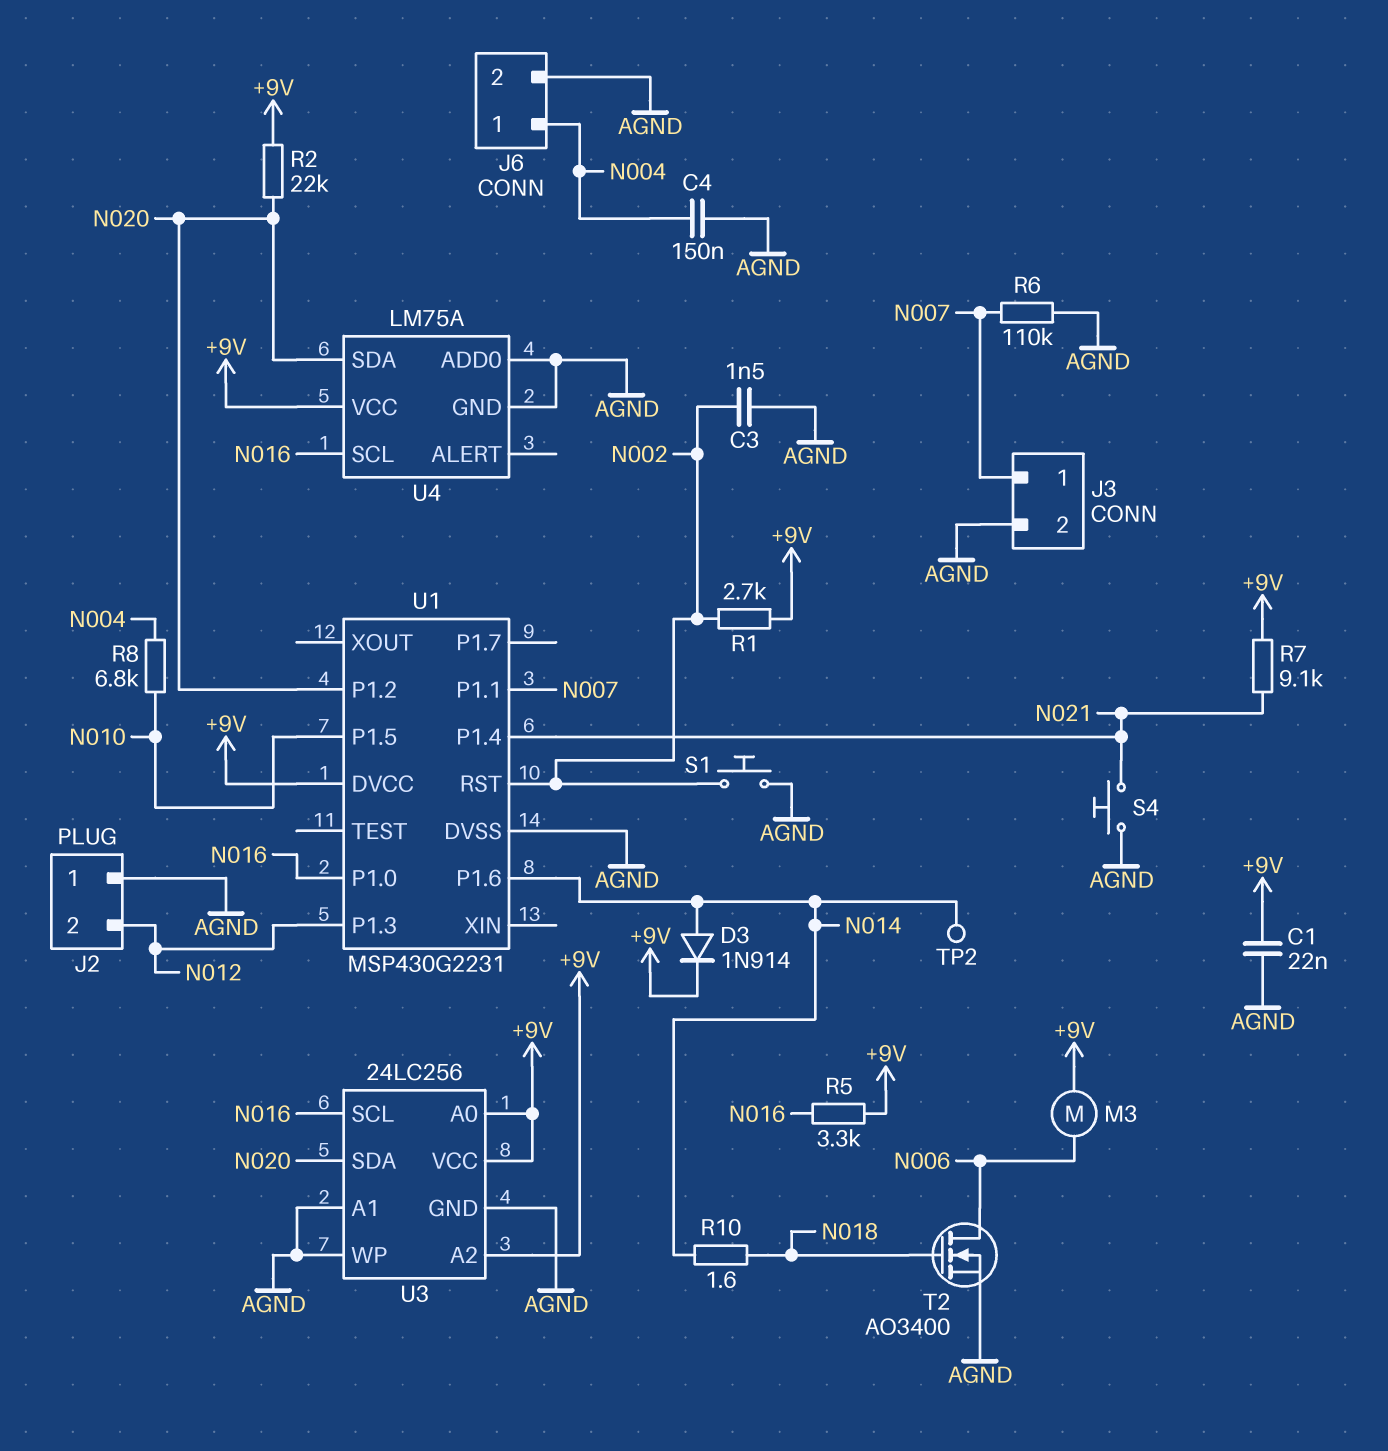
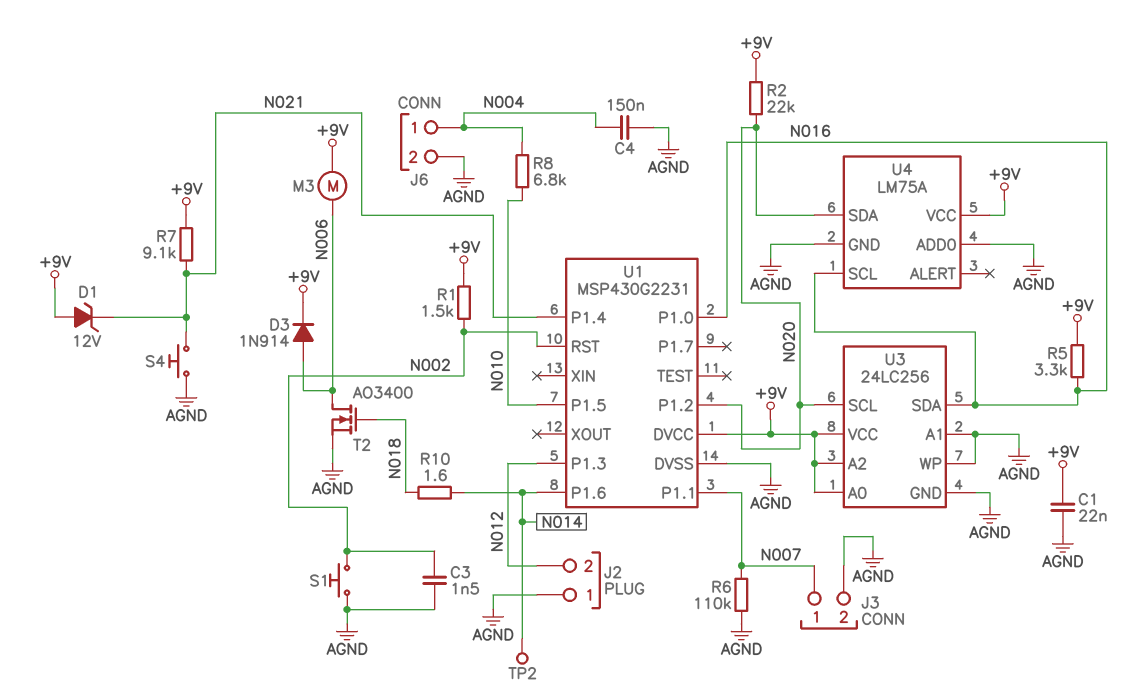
D1: none -> zener 12V (A +9V, K N021)
D3: diode 1N914 (A N014, K +9V) -> diode 1N914 (A N006, K +9V)
R1: 2.7k (+9V, N002) -> 1.5k (+9V, N002)
U3 pin SCL: N016 -> N020
U3 pin SDA: N020 -> N016

